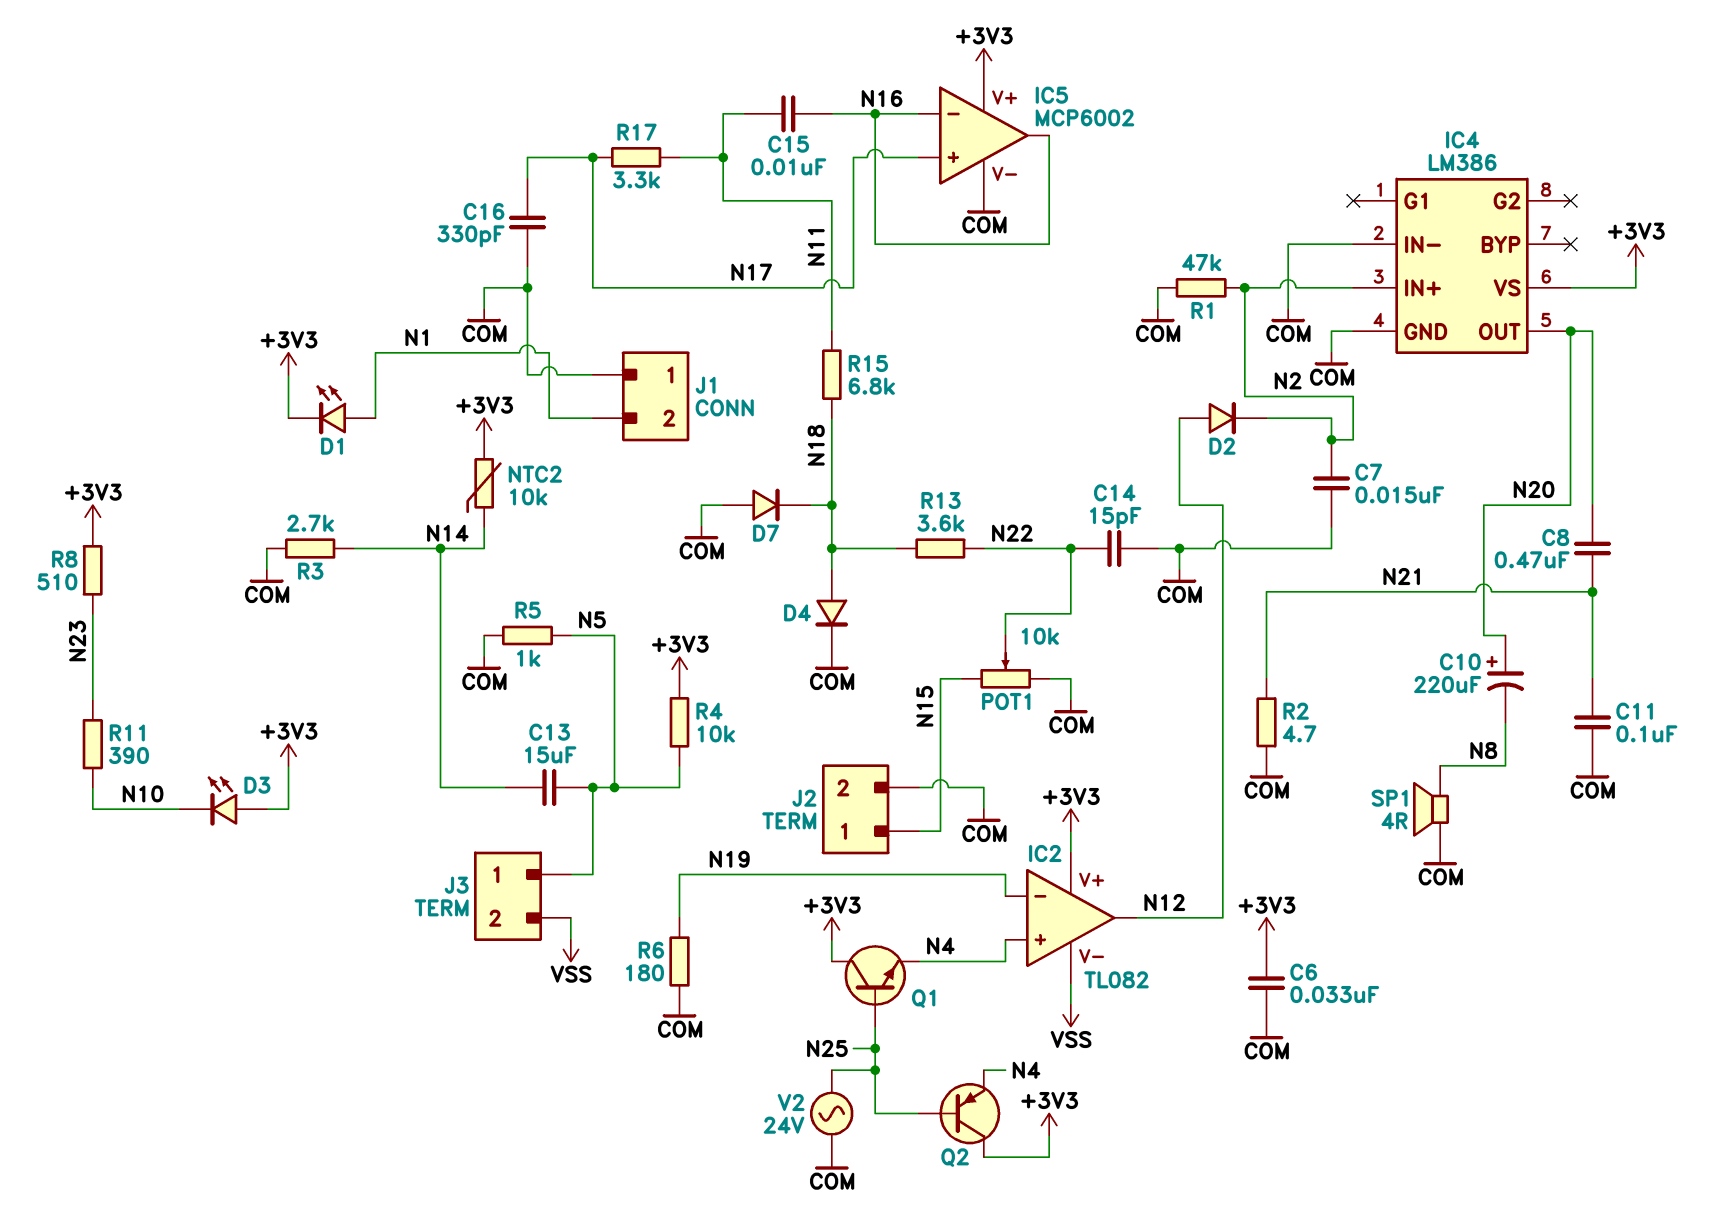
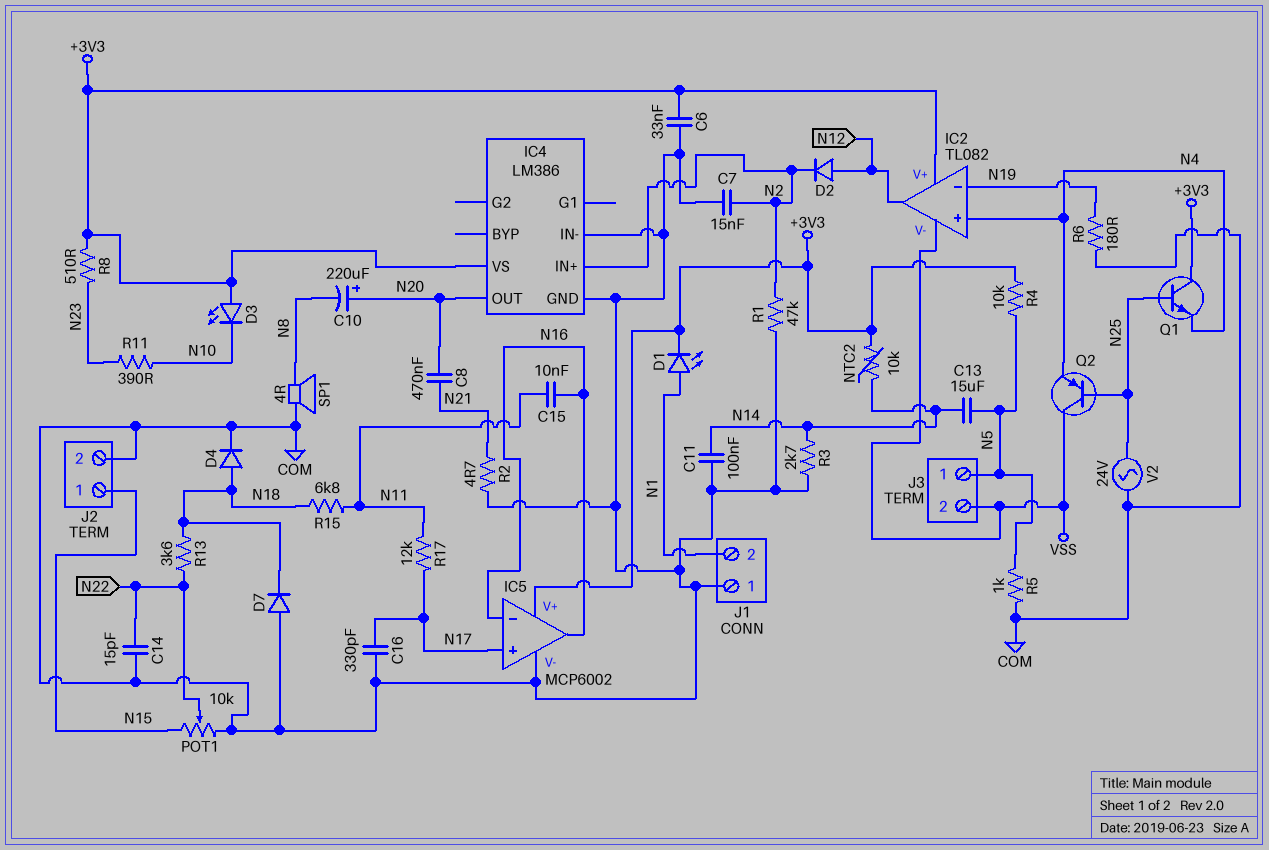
C11: 100nF (COM, N21) -> 100nF (COM, N14)
Q2: PNP (B N25, C +3V3, E N4) -> PNP (B N25, C VSS, E N4)
R17: 3.3k (N11, N17) -> 12k (N11, N17)

